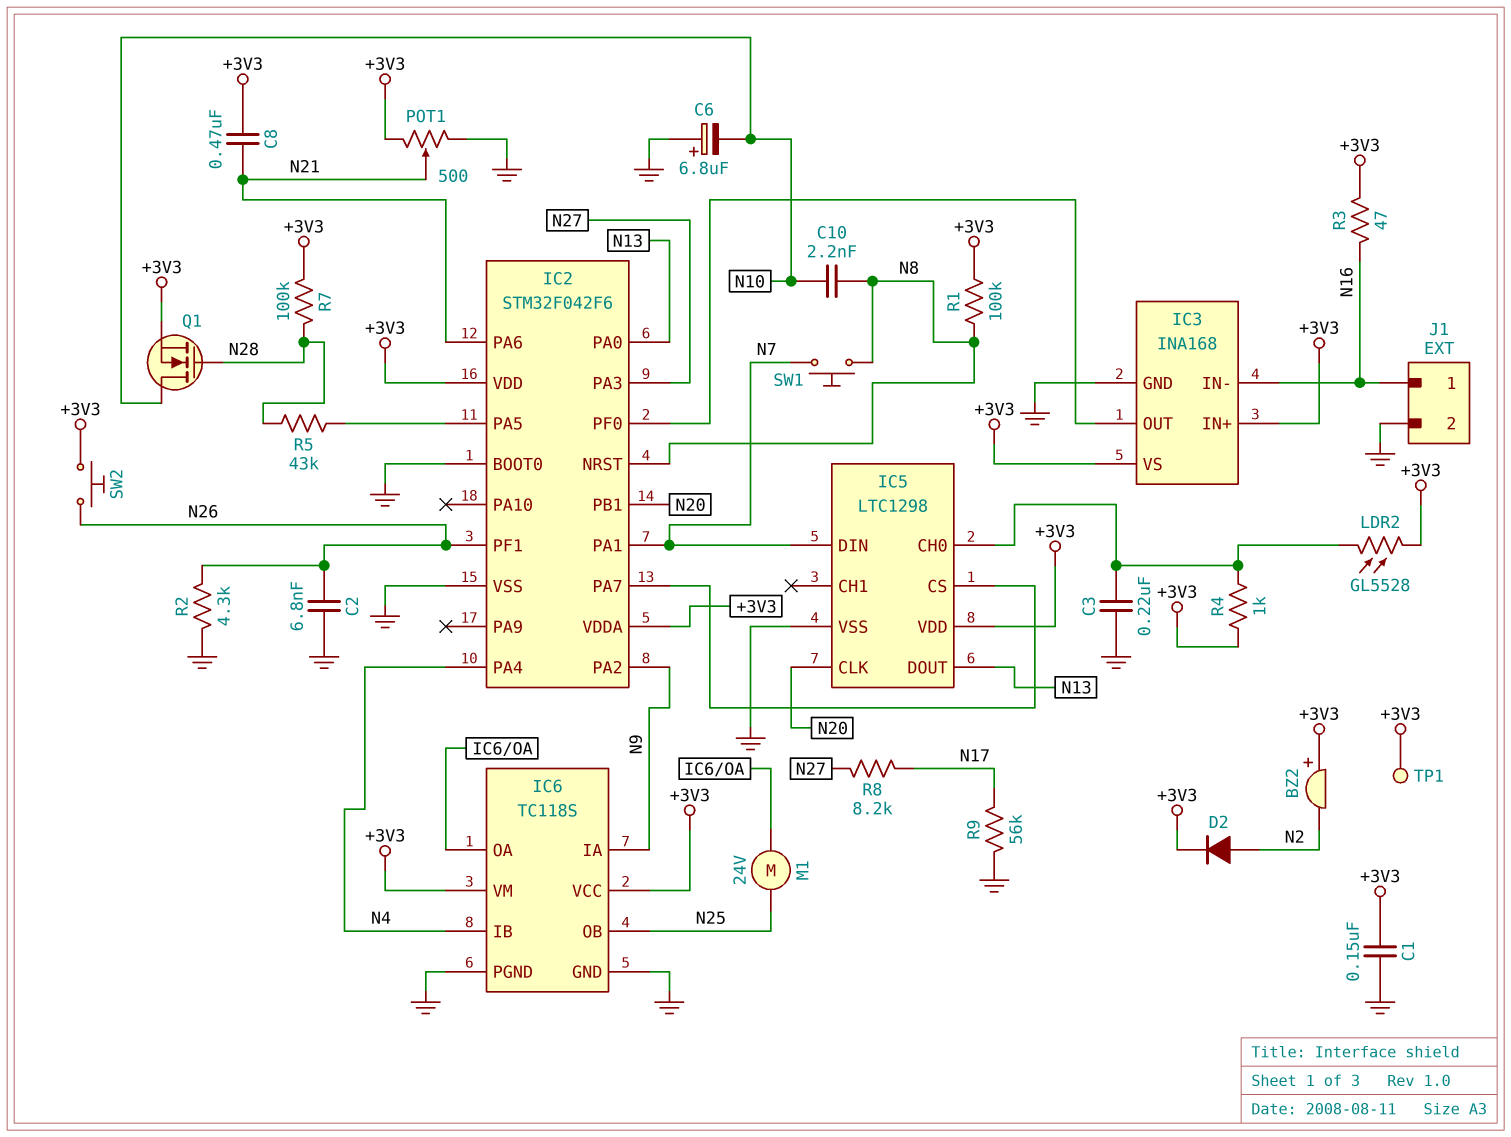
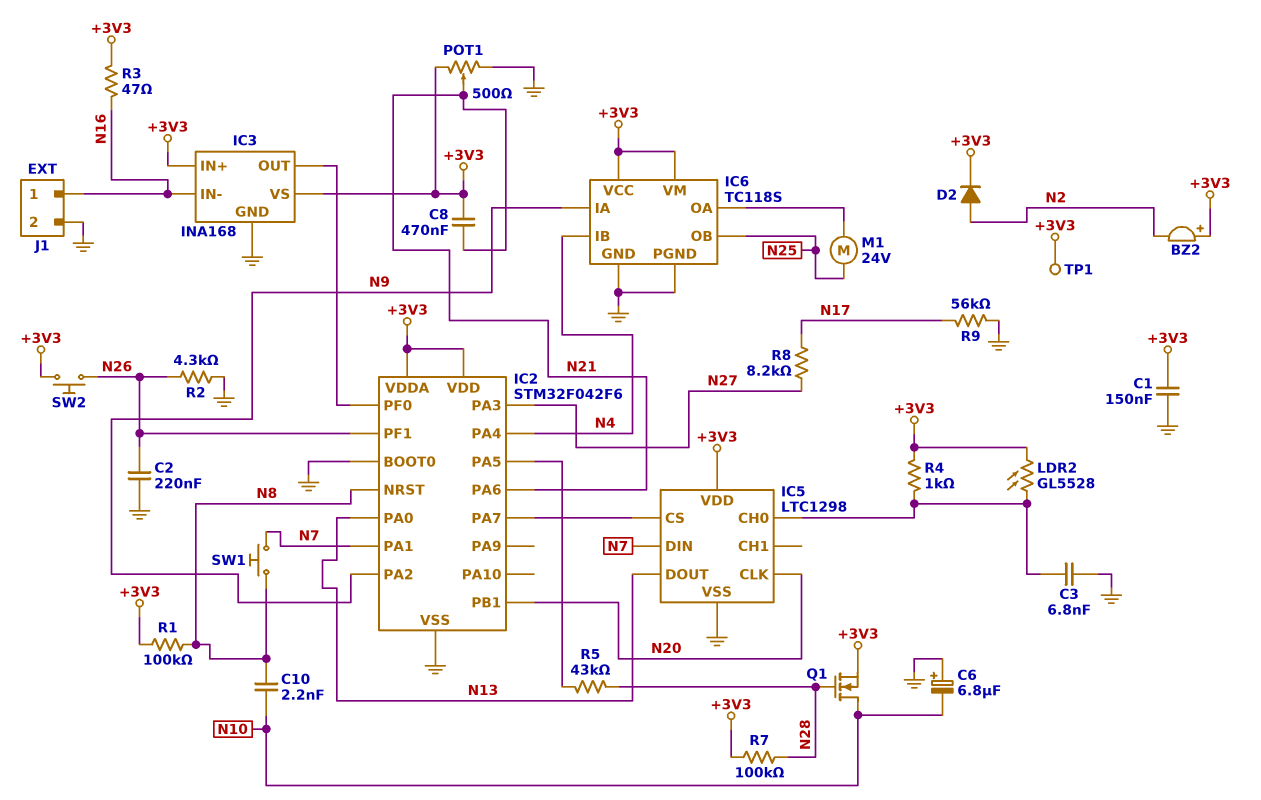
C2: 6.8nF (GND, N26) -> 220nF (GND, N26)
C3: 220nF (GND, IC5/CH0) -> 6.8nF (GND, IC5/CH0)

